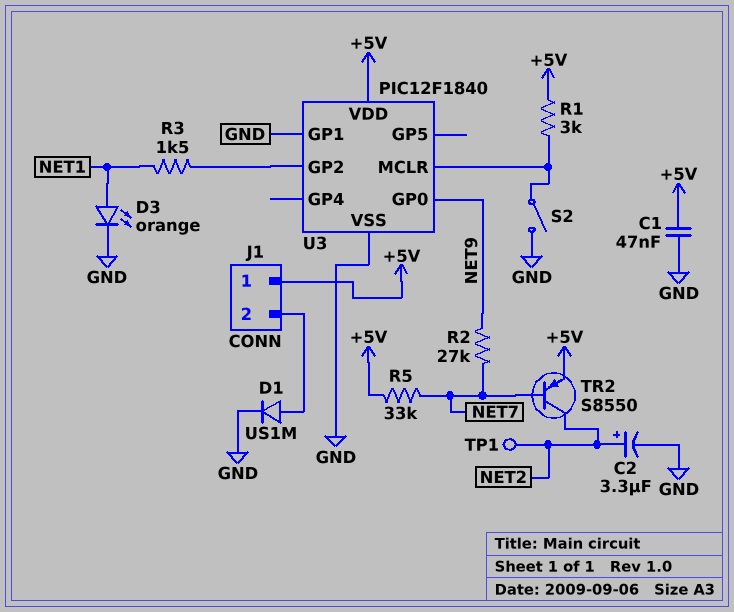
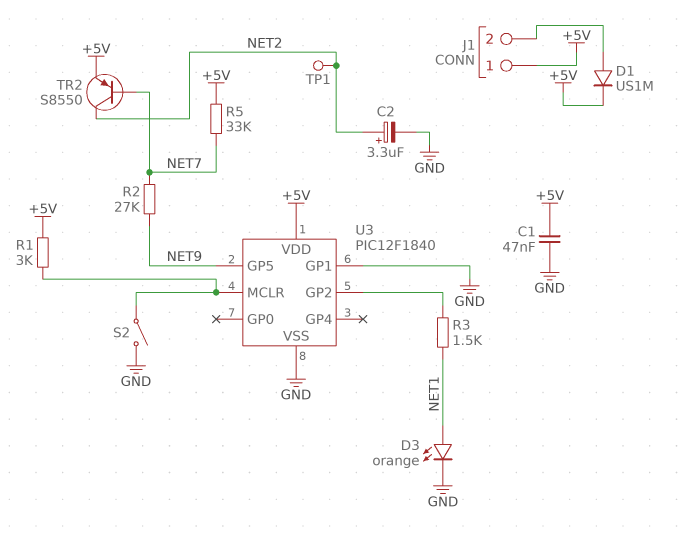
D1: diode US1M (A J1/2, K GND) -> diode US1M (A J1/2, K +5V)
U3 pin GP0: NET9 -> none
U3 pin GP5: none -> NET9

